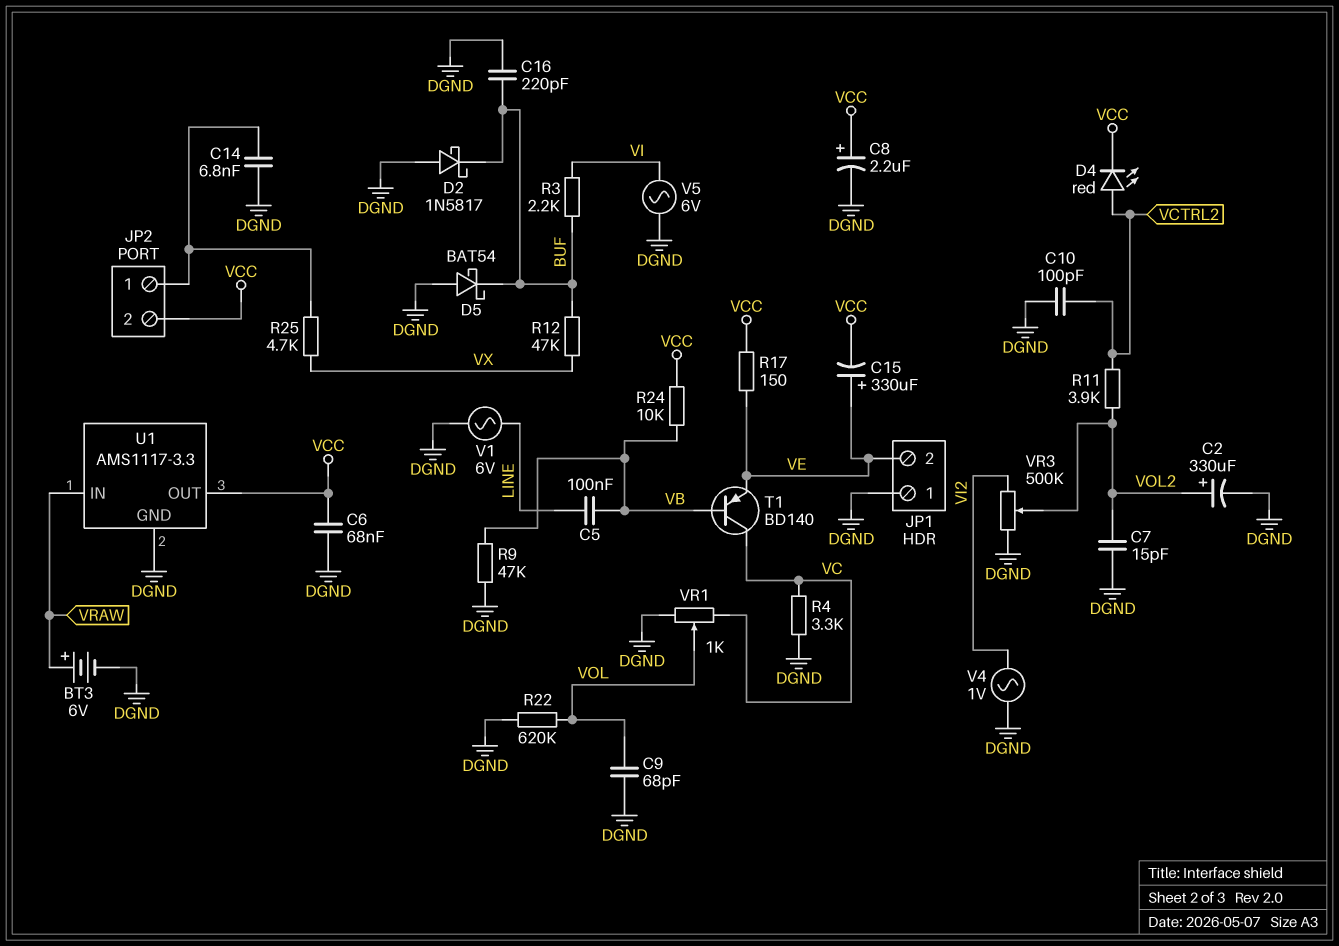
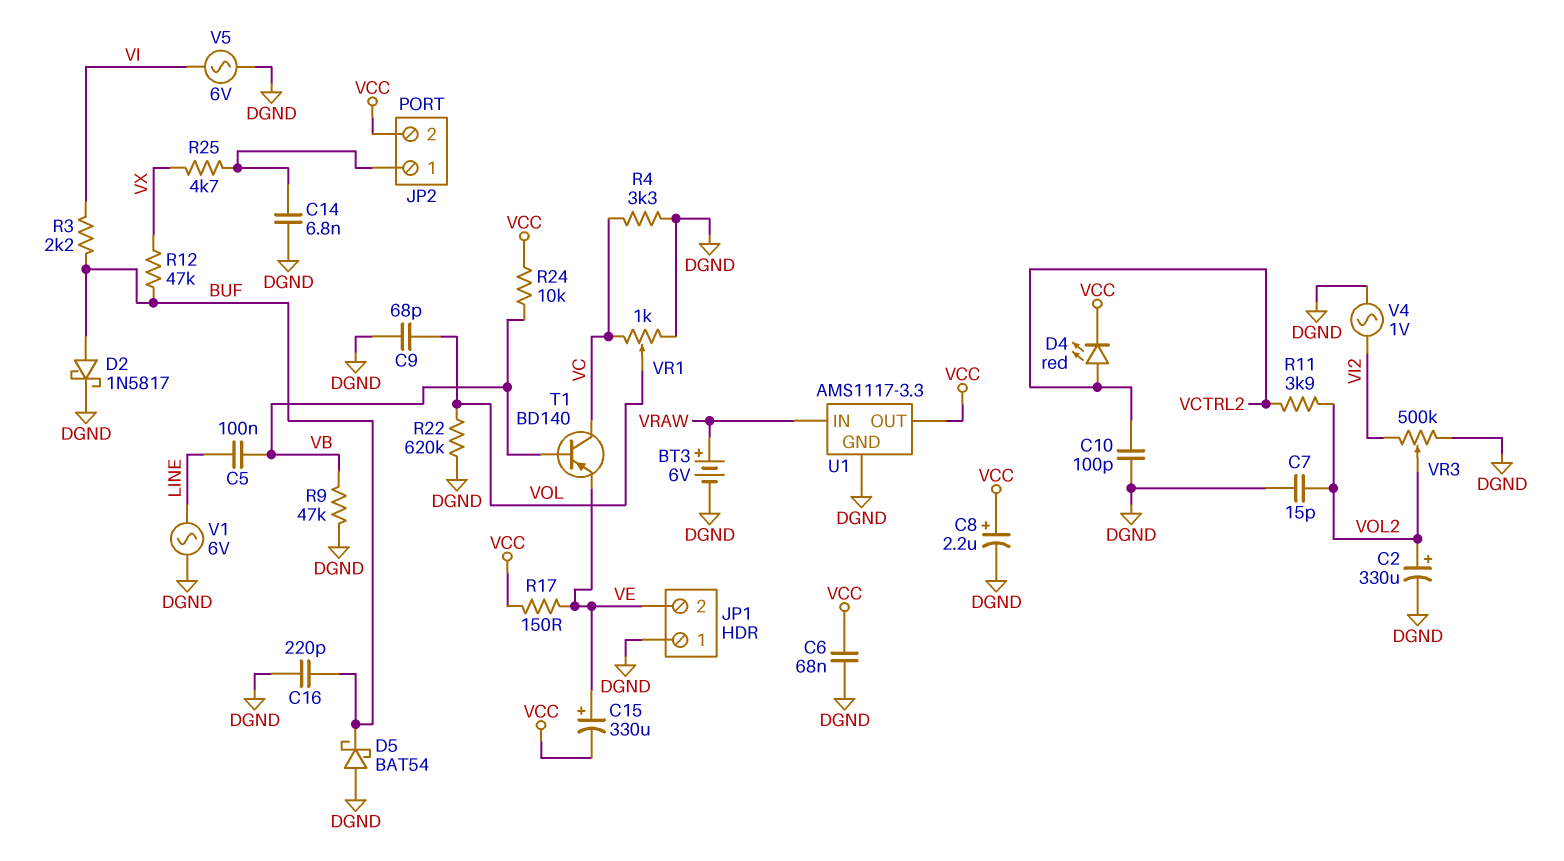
D2: schottky 1N5817 (A DGND, K BUF) -> schottky 1N5817 (A BUF, K DGND)

